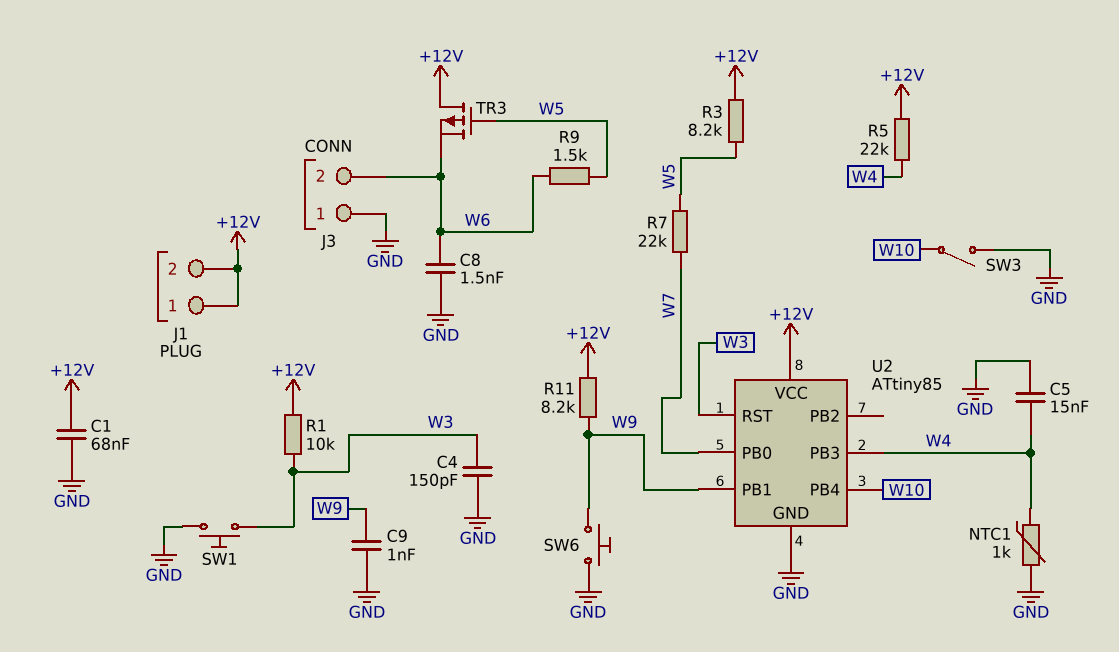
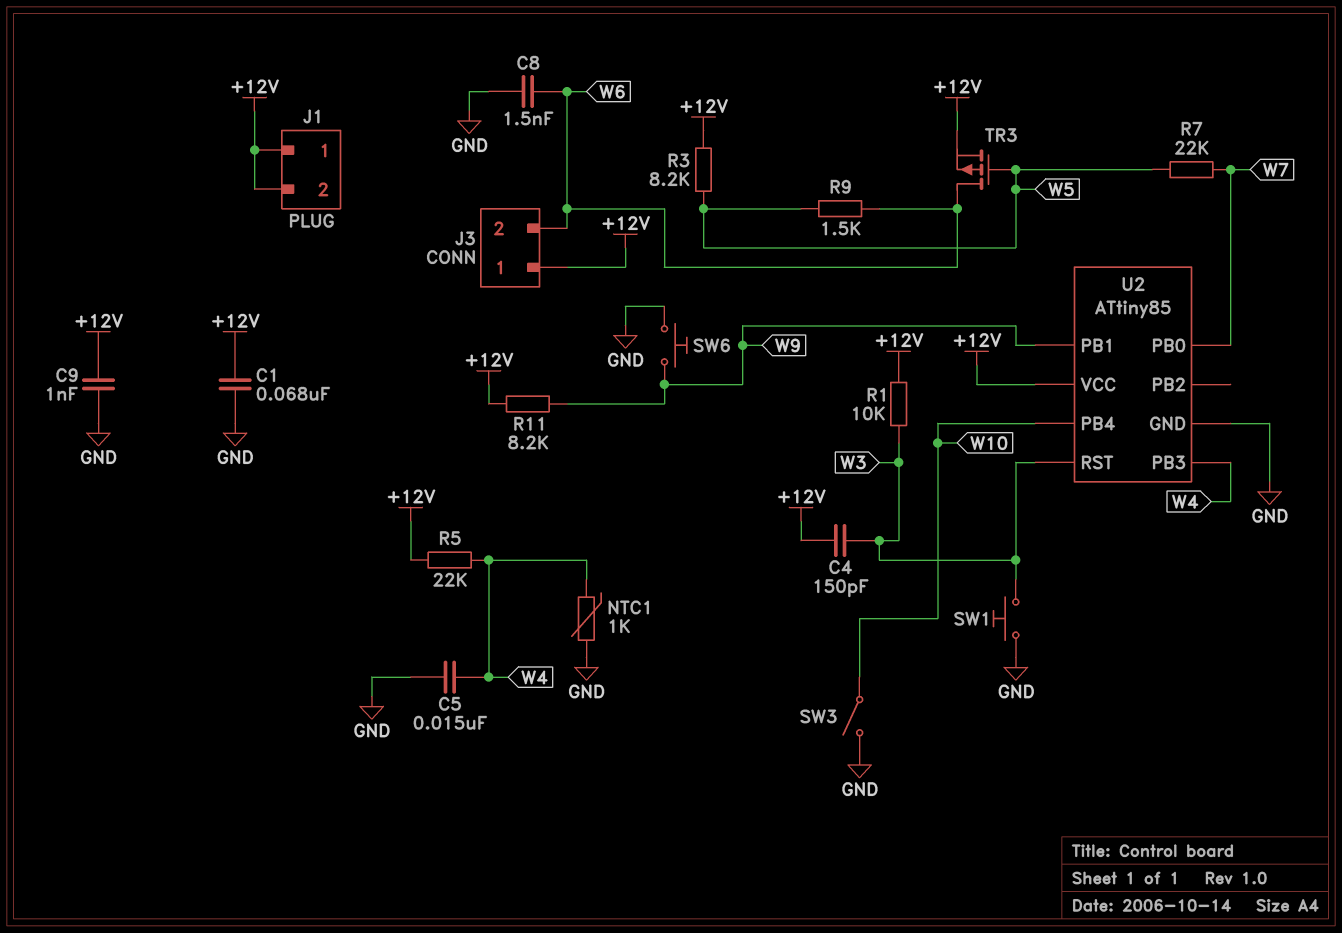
C4: 150pF (GND, W3) -> 150pF (+12V, W3)
C9: 1nF (GND, W9) -> 1nF (+12V, GND)
J3 pin 1: GND -> +12V
TR3: PMOS (G W5, D +12V, S W6) -> PMOS (G W5, D W6, S +12V)

